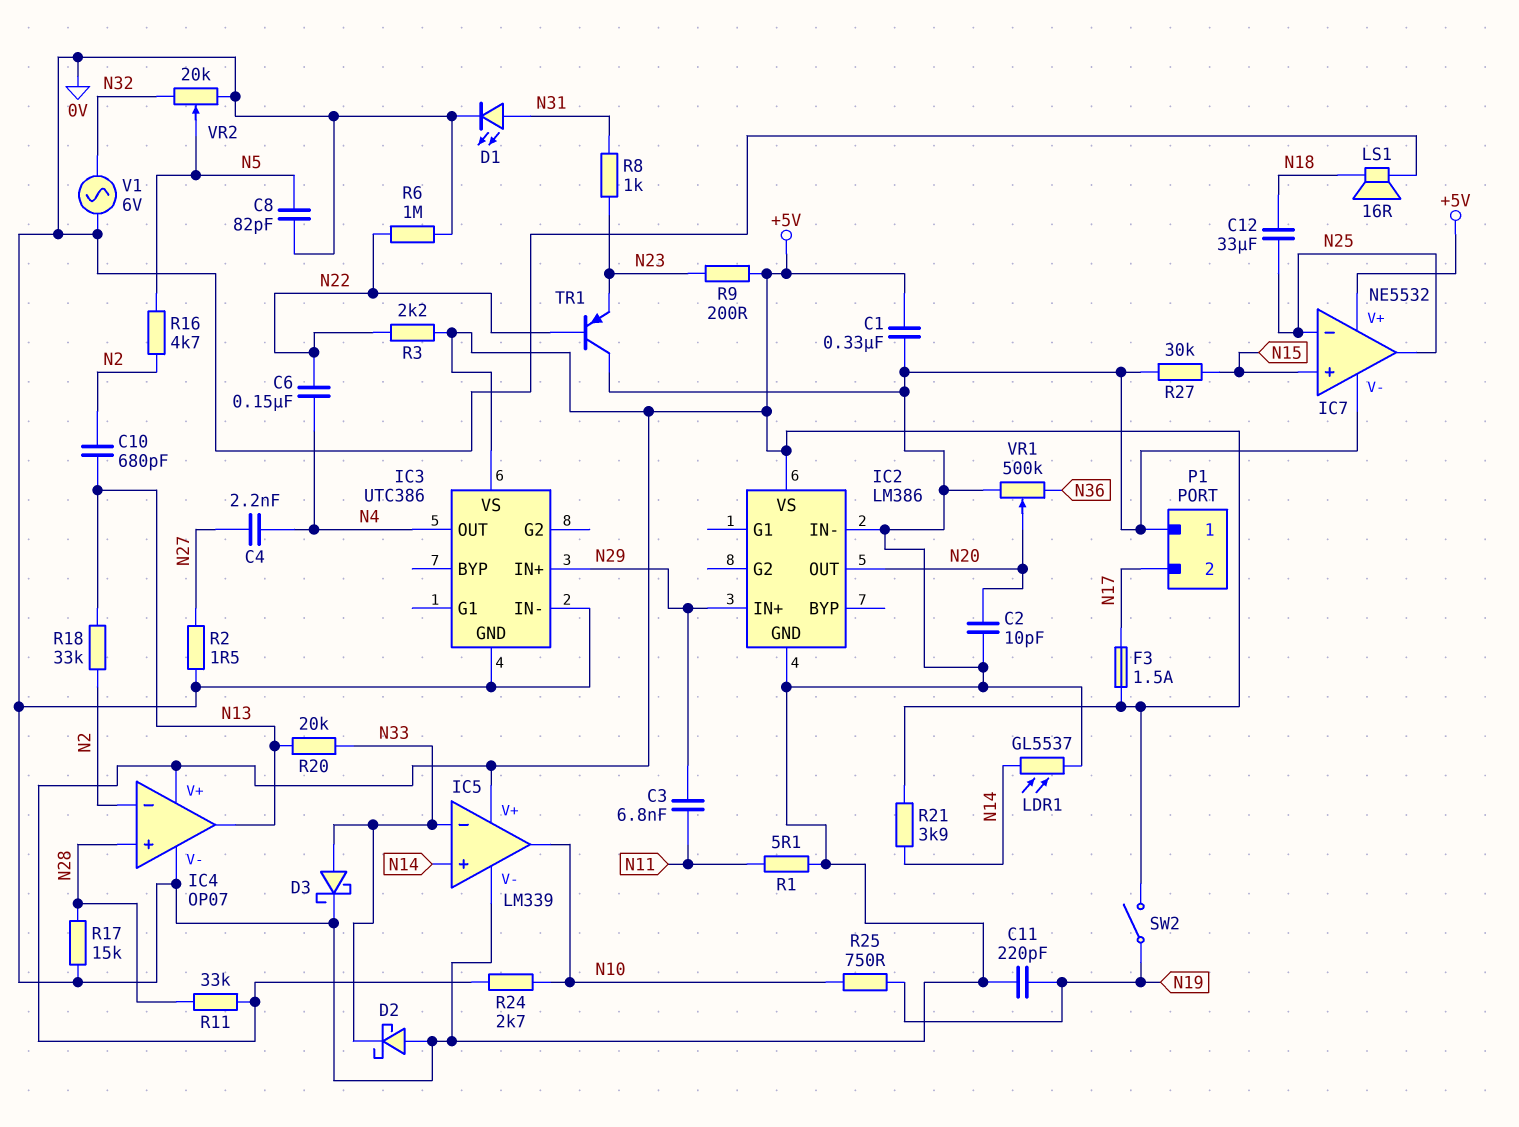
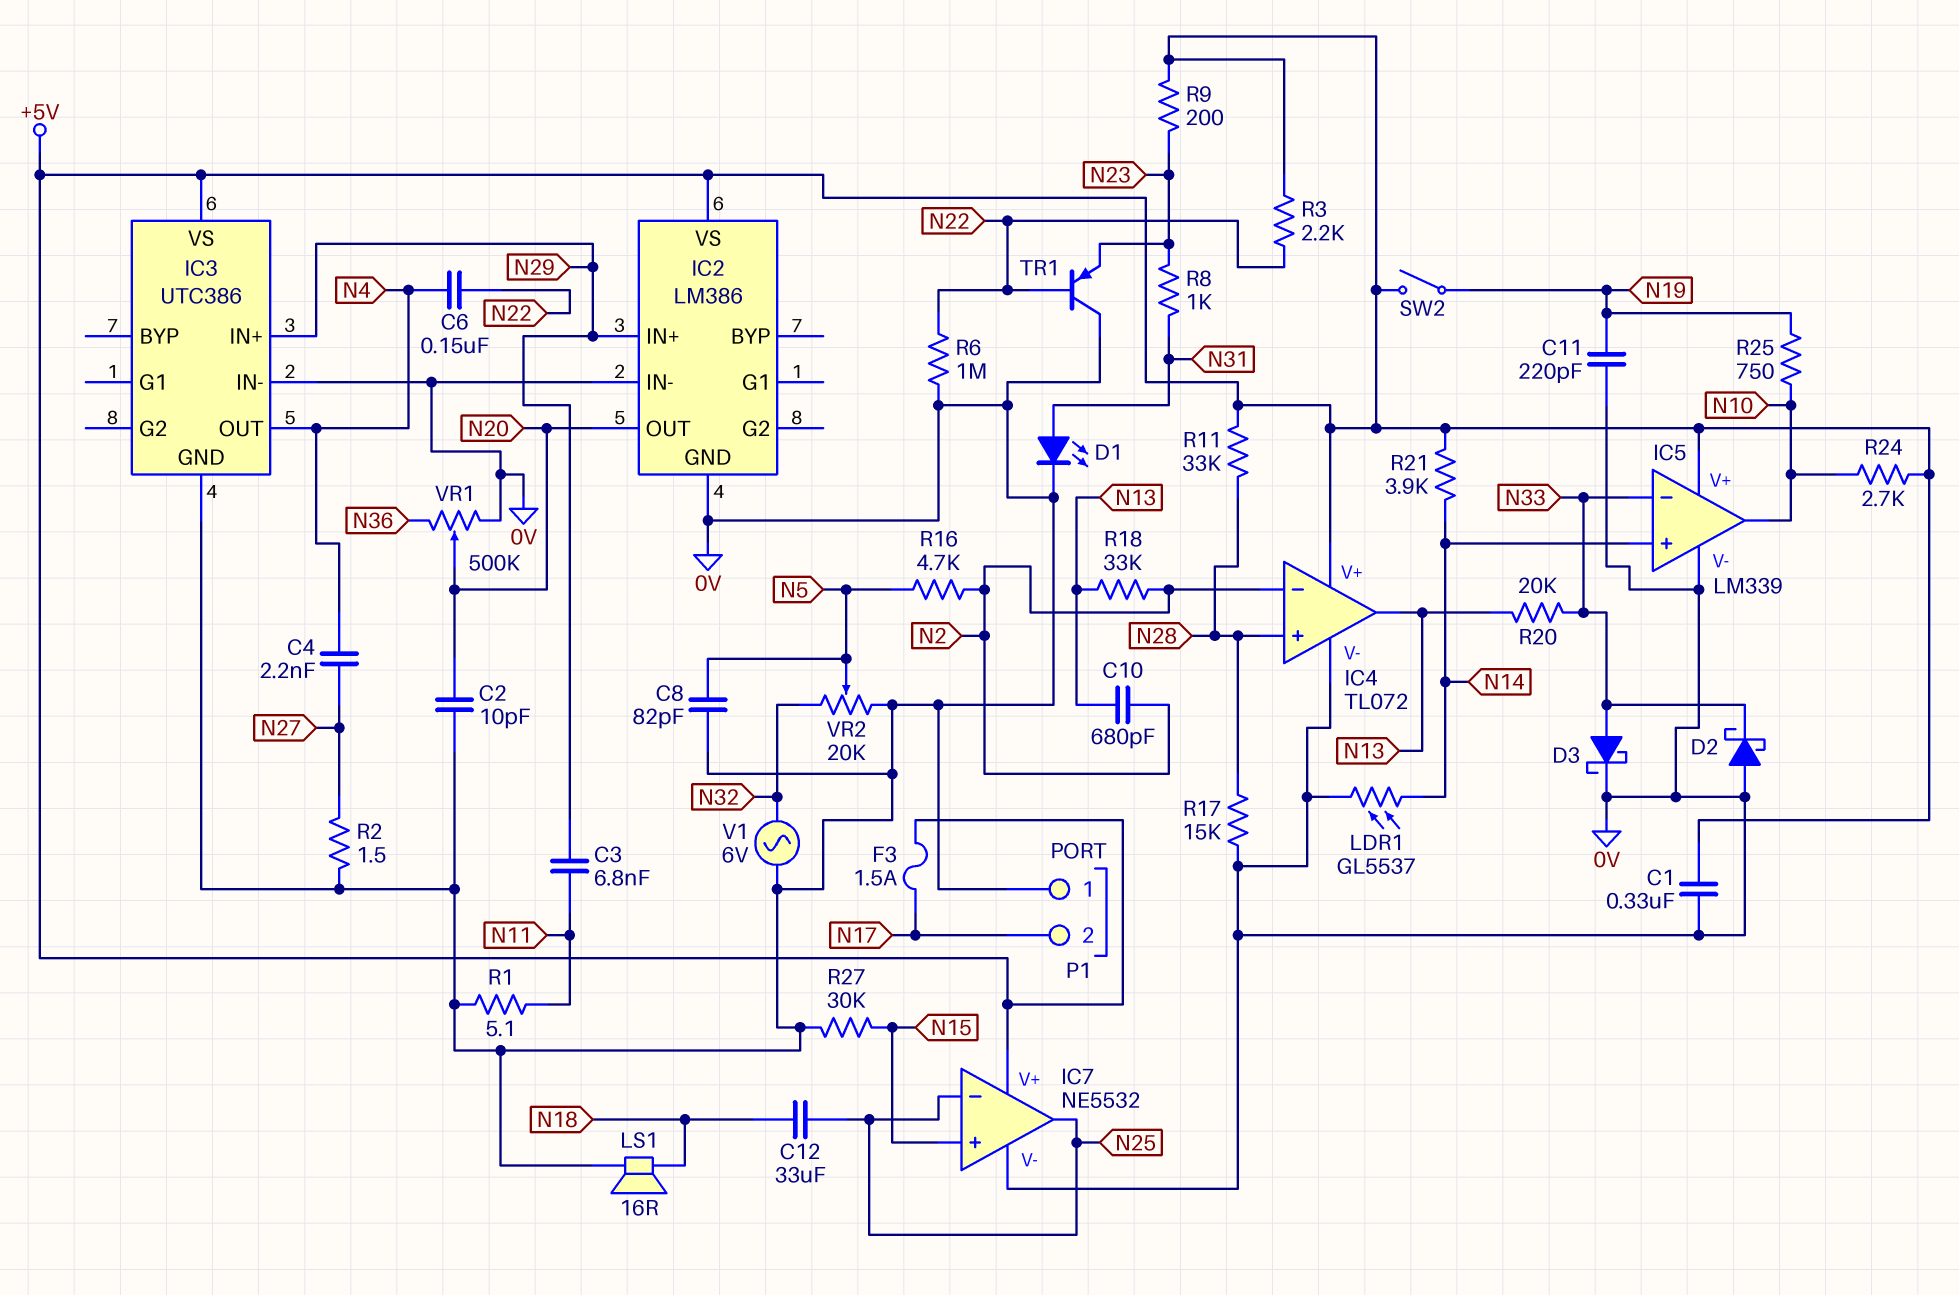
IC4: OP07 -> TL072

